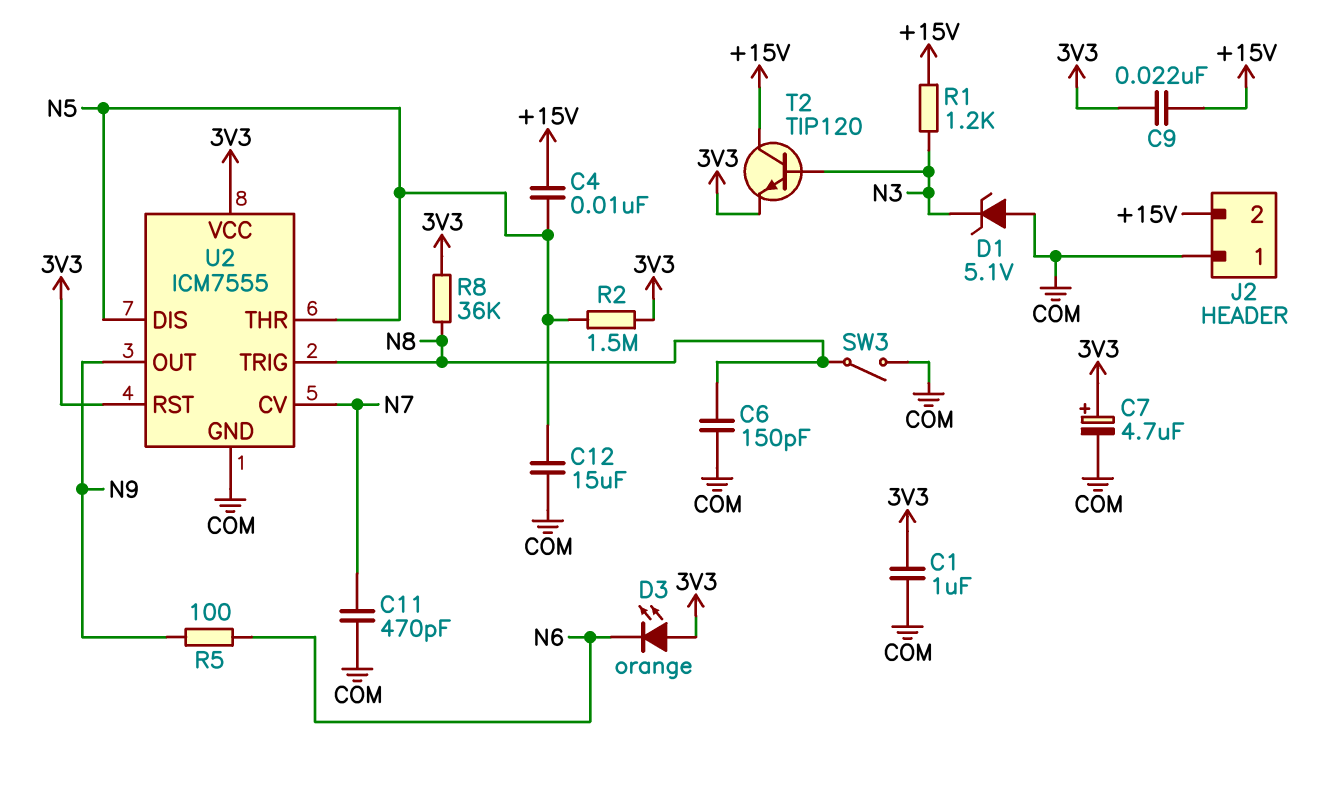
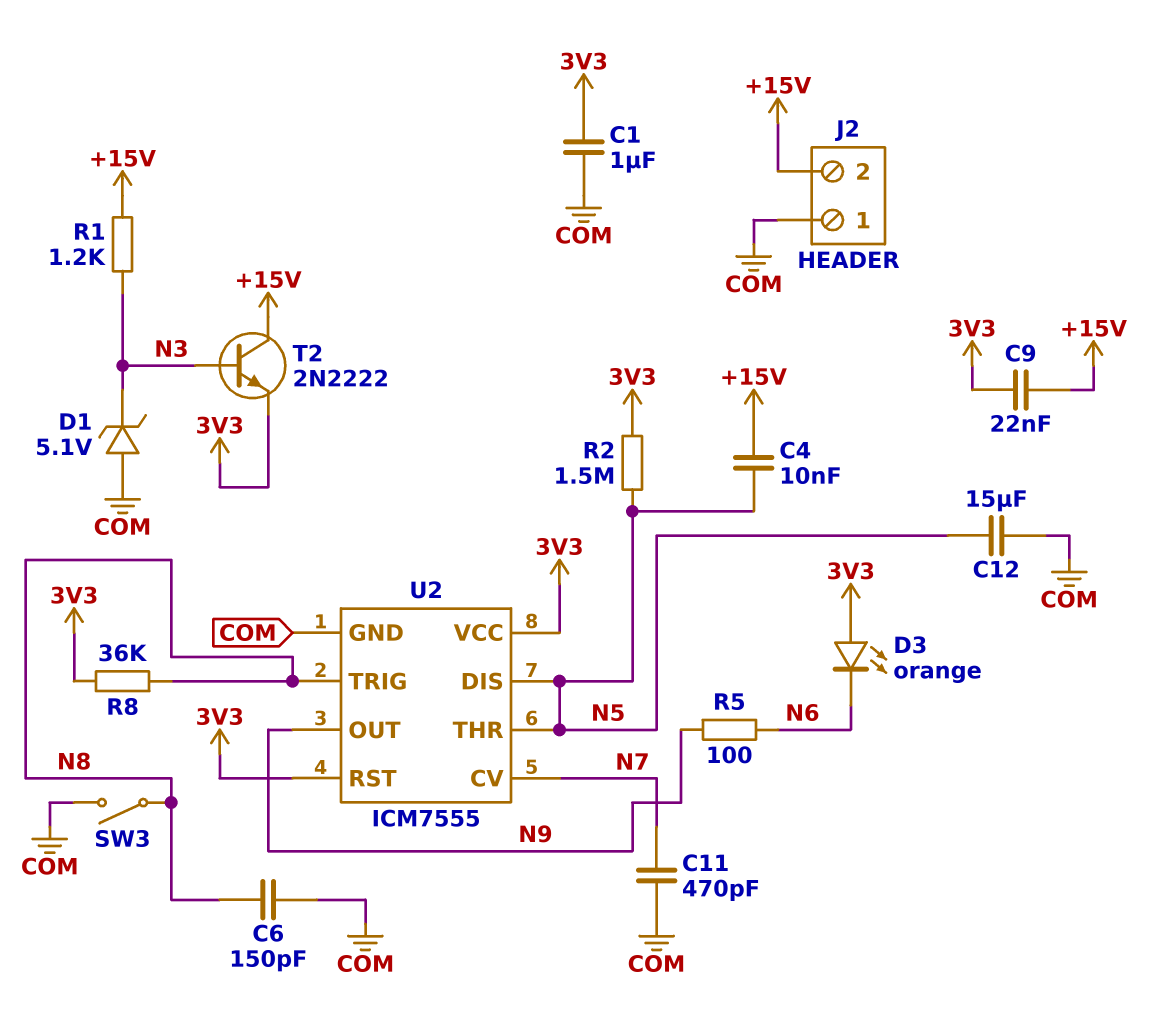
C7: 4.7uF (plus 3V3, minus COM) -> none
T2: NPN TIP120 (B N3, C +15V, E 3V3) -> NPN 2N2222 (B N3, C +15V, E 3V3)

